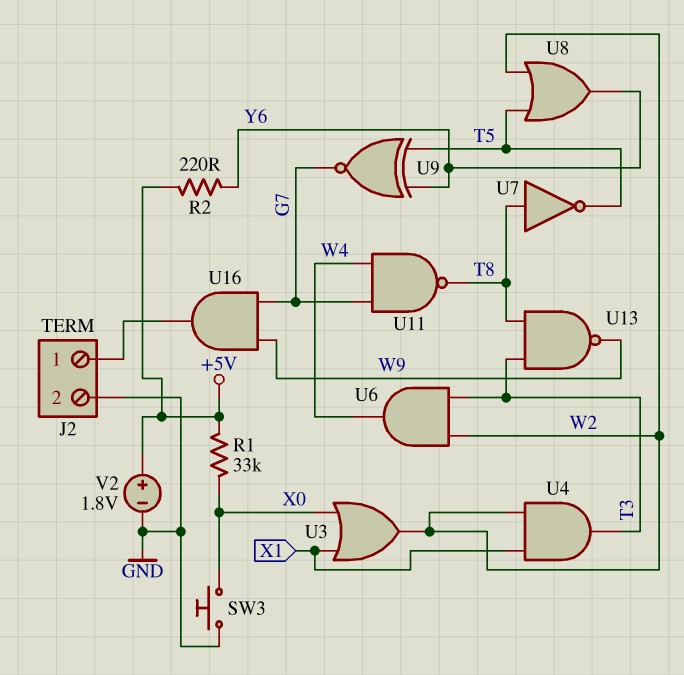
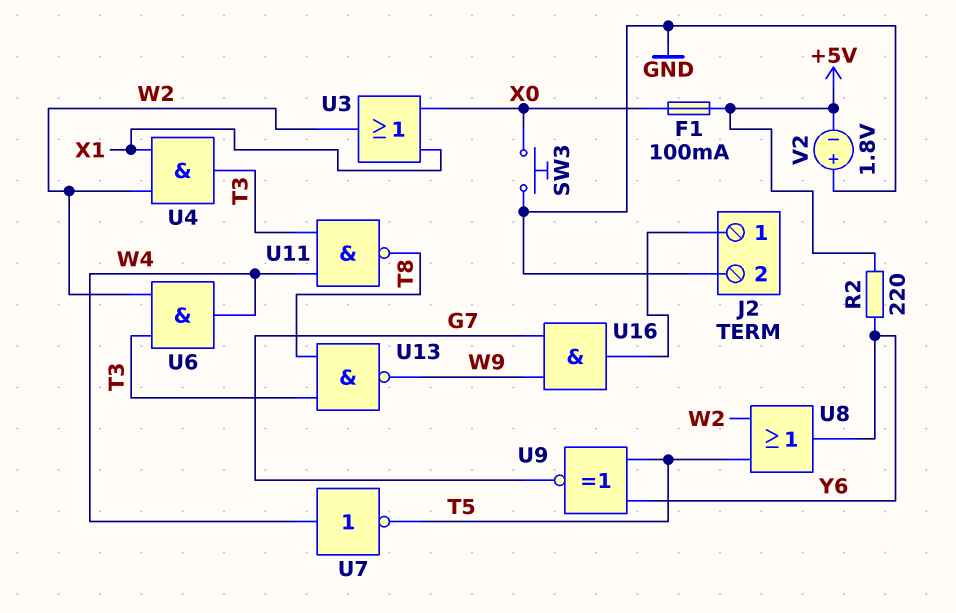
F1: none -> 100mA (+5V, X0)
R1: 33k (+5V, X0) -> none
U7: NOT (in T8, out T5) -> NOT (in W4, out T5)
U11: NAND (in G7, in W4, out T8) -> NAND (in T3, in W4, out T8)
V2: 1.8V (plus +5V, minus GND) -> 1.8V (plus GND, minus +5V)

